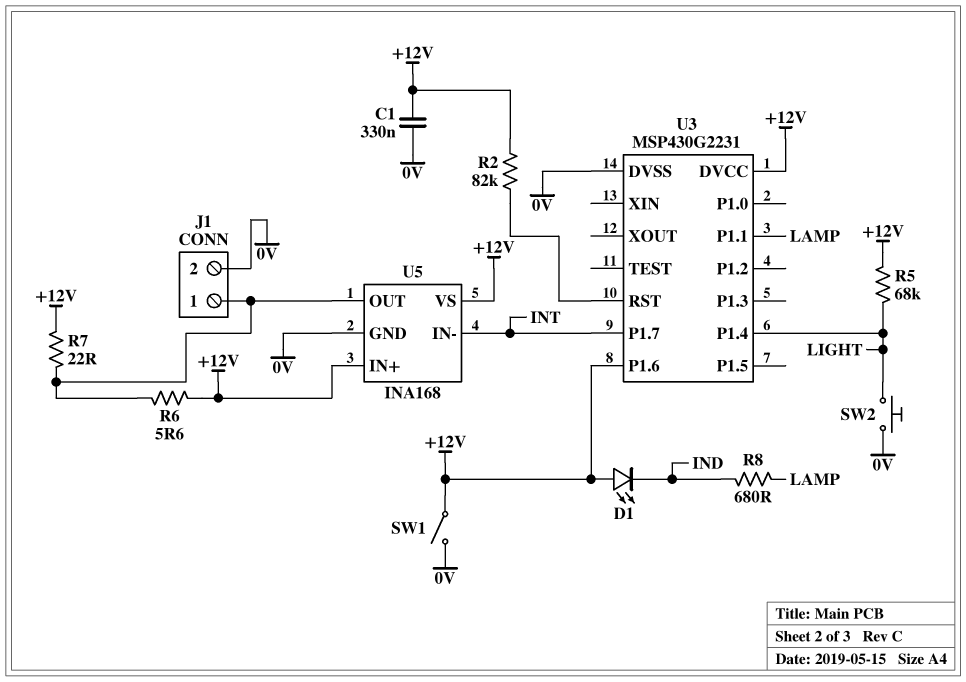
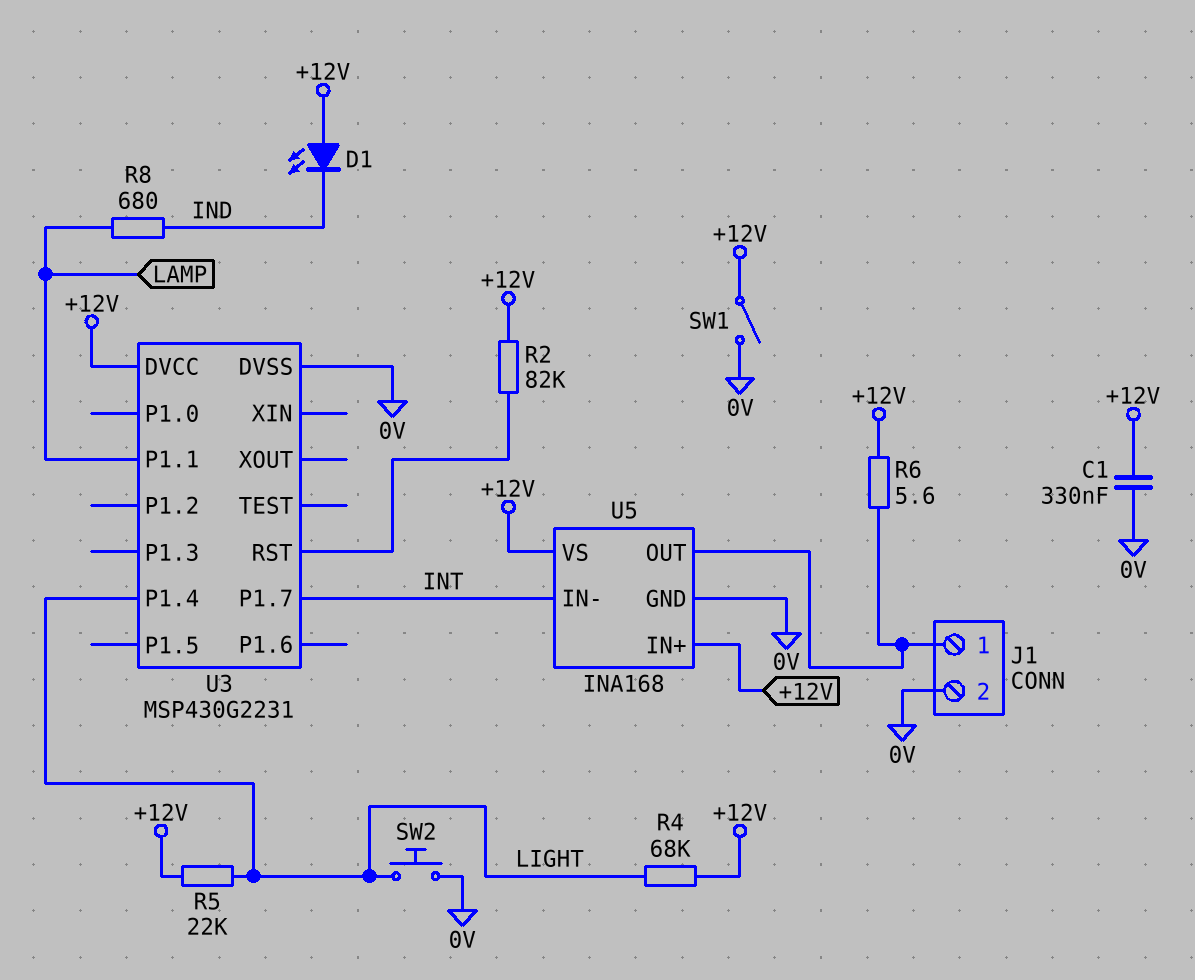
R4: none -> 68k (+12V, LIGHT)
R5: 68k (+12V, LIGHT) -> 22k (+12V, LIGHT)
R7: 22 (+12V, J1/1) -> none
U3 pin P1.6: +12V -> none

